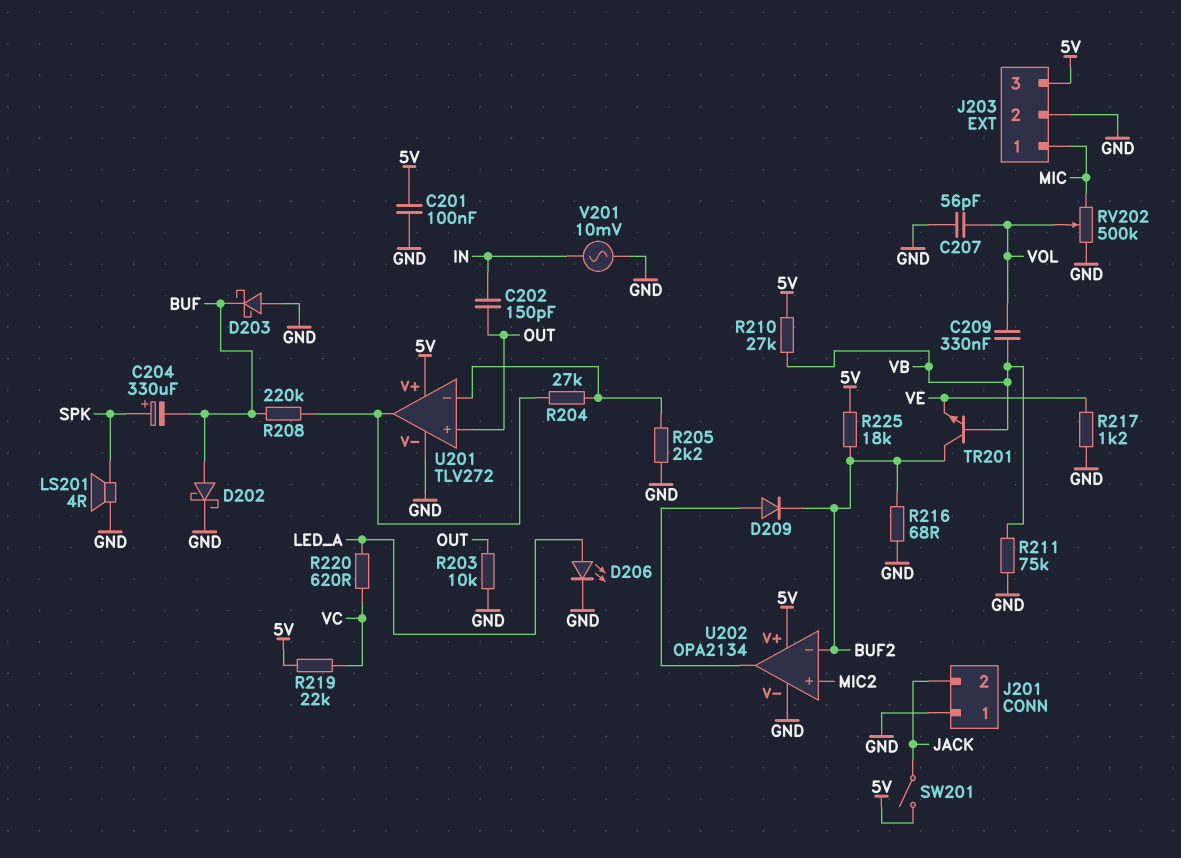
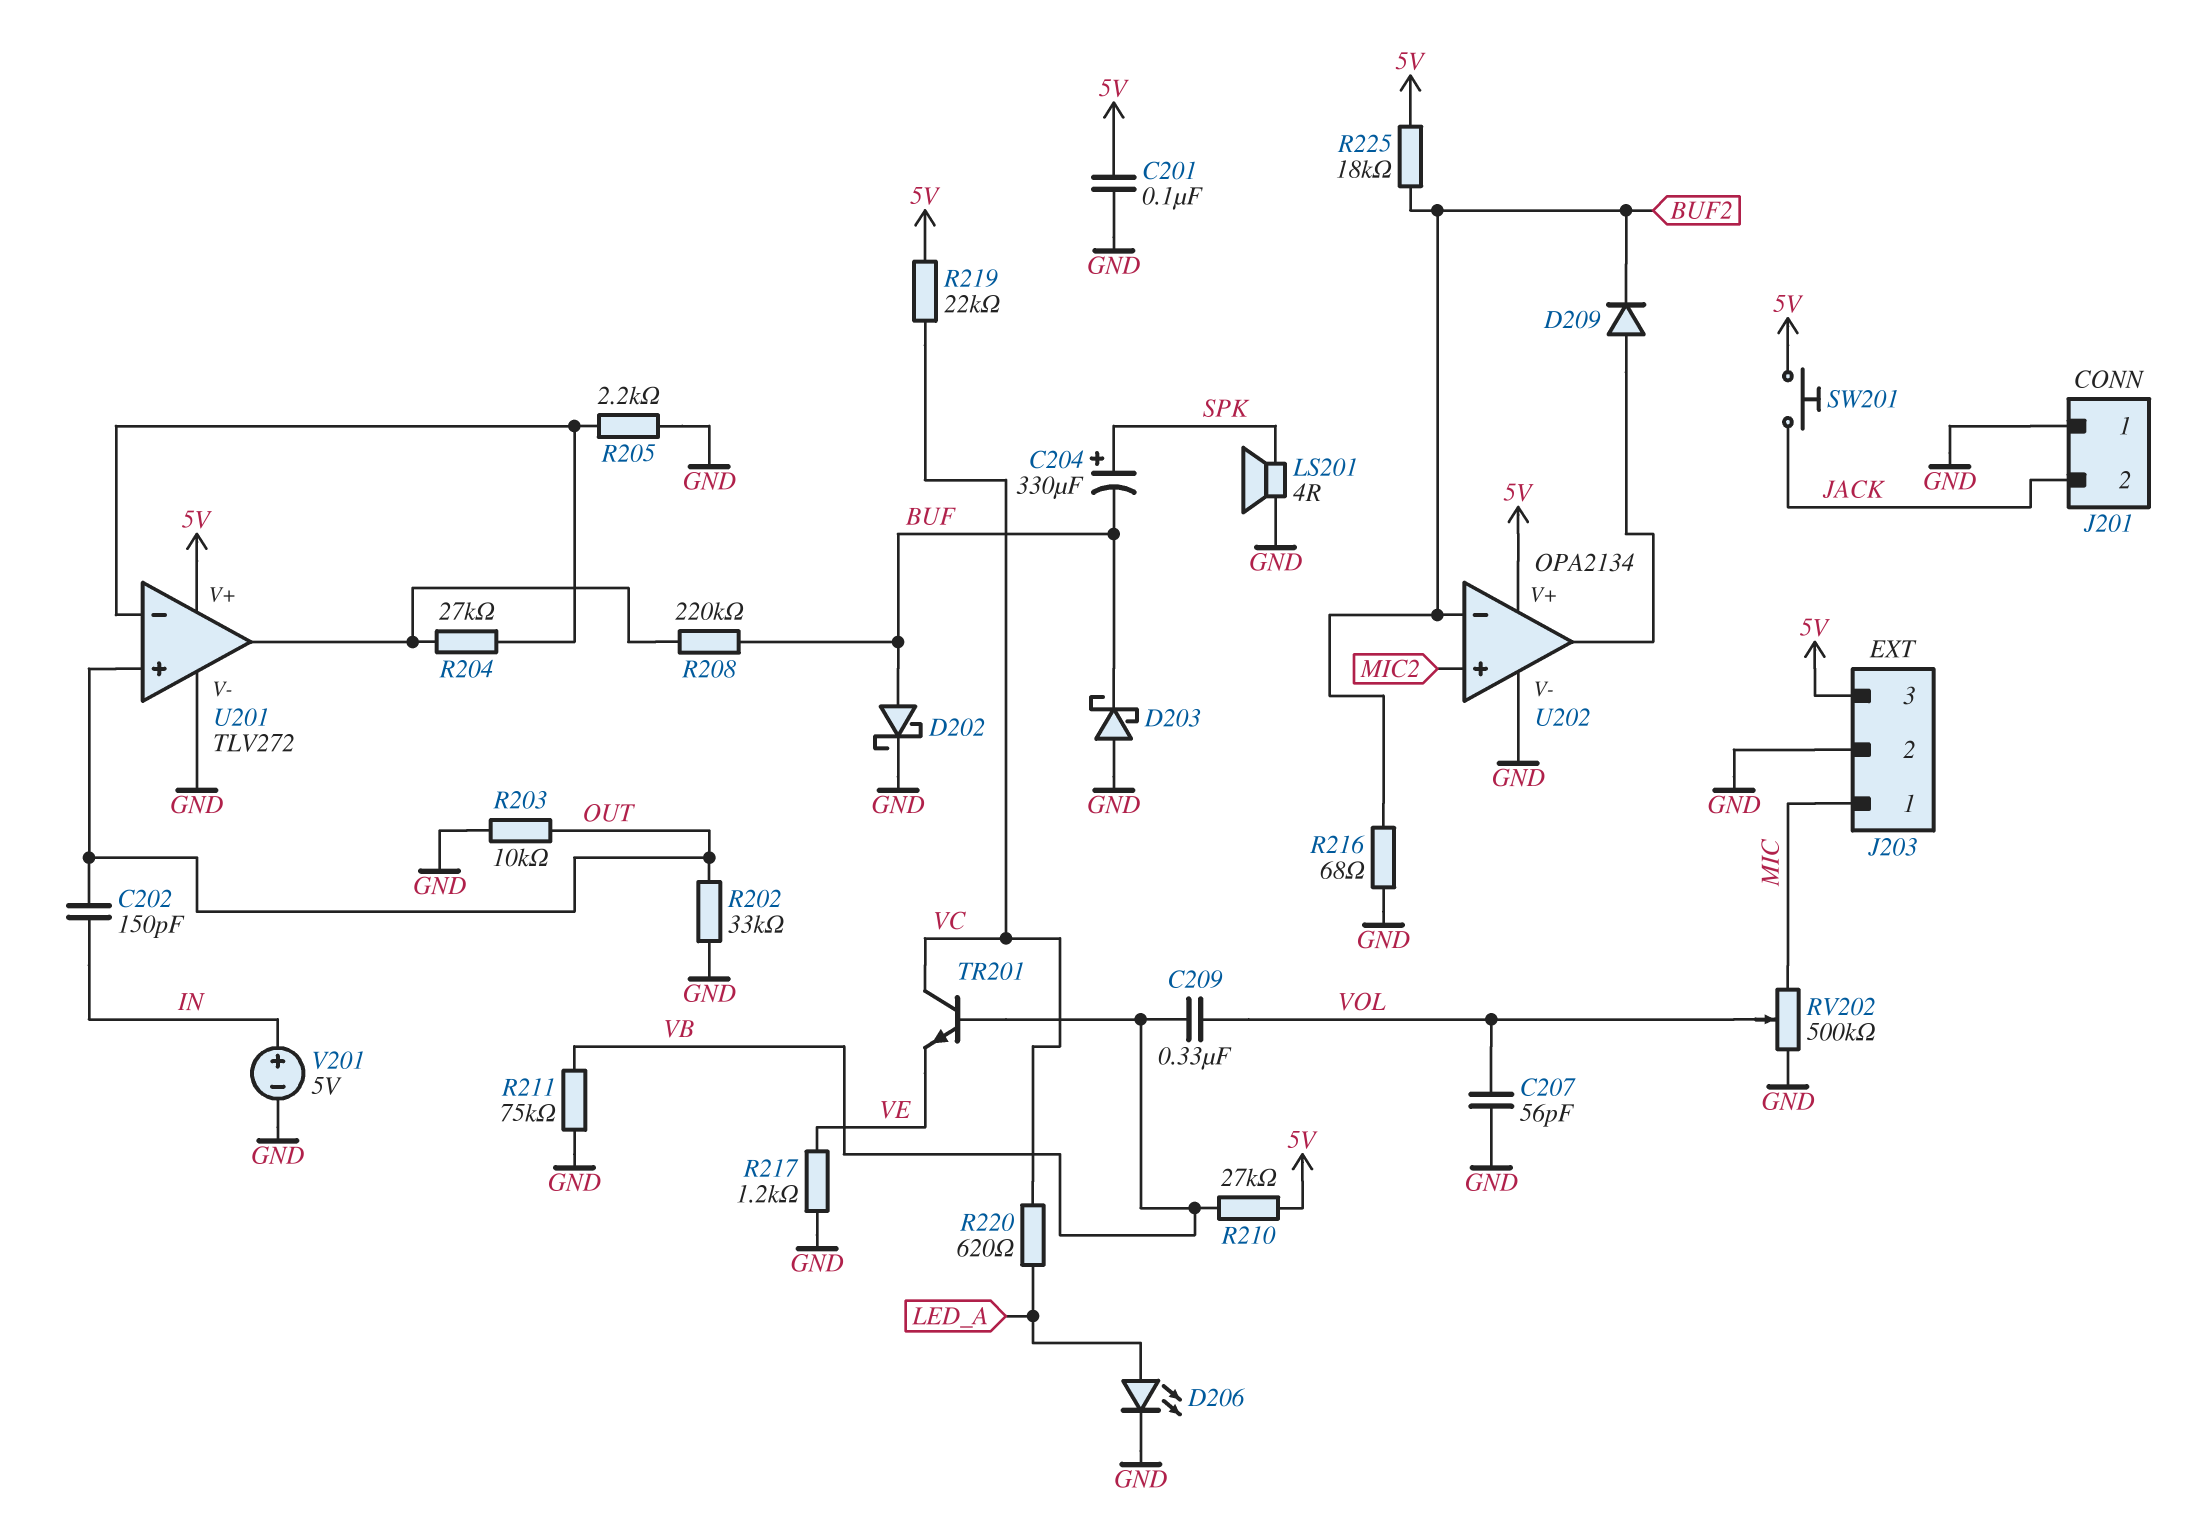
R202: none -> 33k (GND, OUT)
SW201: switch (5V, JACK) -> button (5V, JACK)
TR201: NPN (B VB, C BUF2, E VE) -> NPN (B VB, C VC, E VE)
V201: AC 10mV (GND, IN) -> 5V (plus IN, minus GND)

